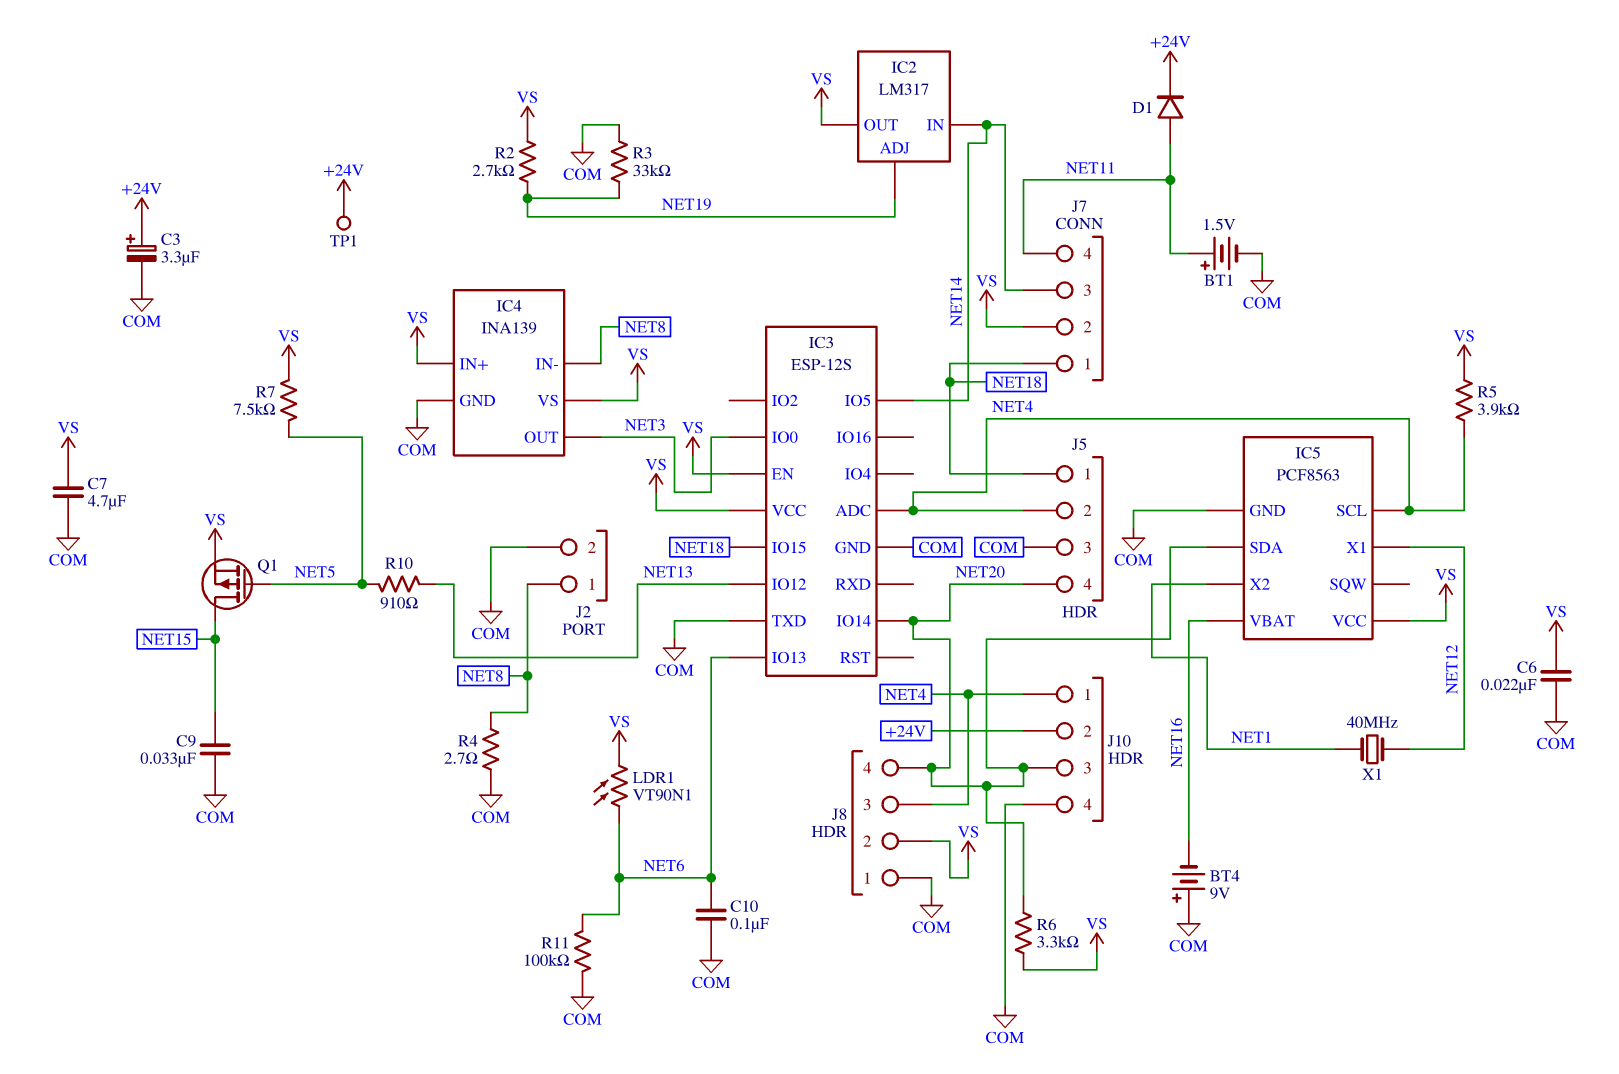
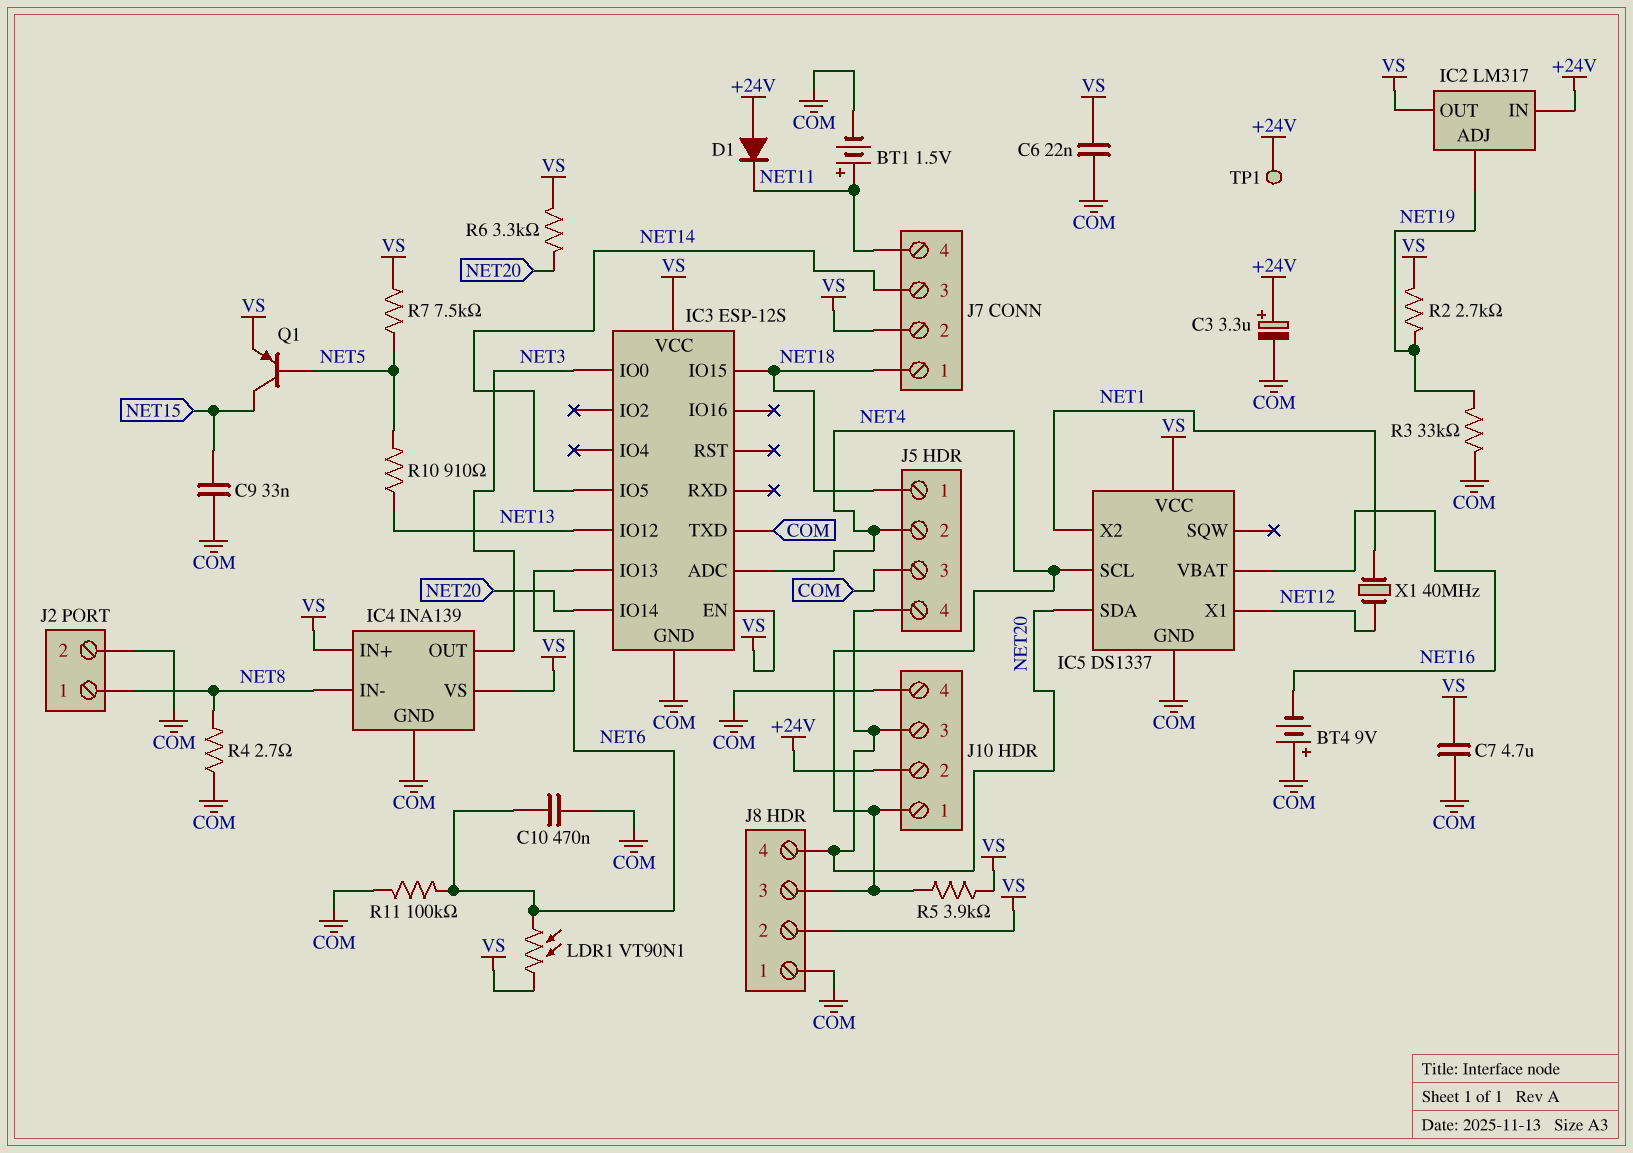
C10: 100nF (COM, NET6) -> 470nF (COM, NET6)
D1: diode (A NET11, K +24V) -> diode (A +24V, K NET11)
IC2 pin IN: NET14 -> +24V
IC5: PCF8563 -> DS1337
Q1: PMOS (G NET5, D NET15, S VS) -> PNP (B NET5, C NET15, E VS)

